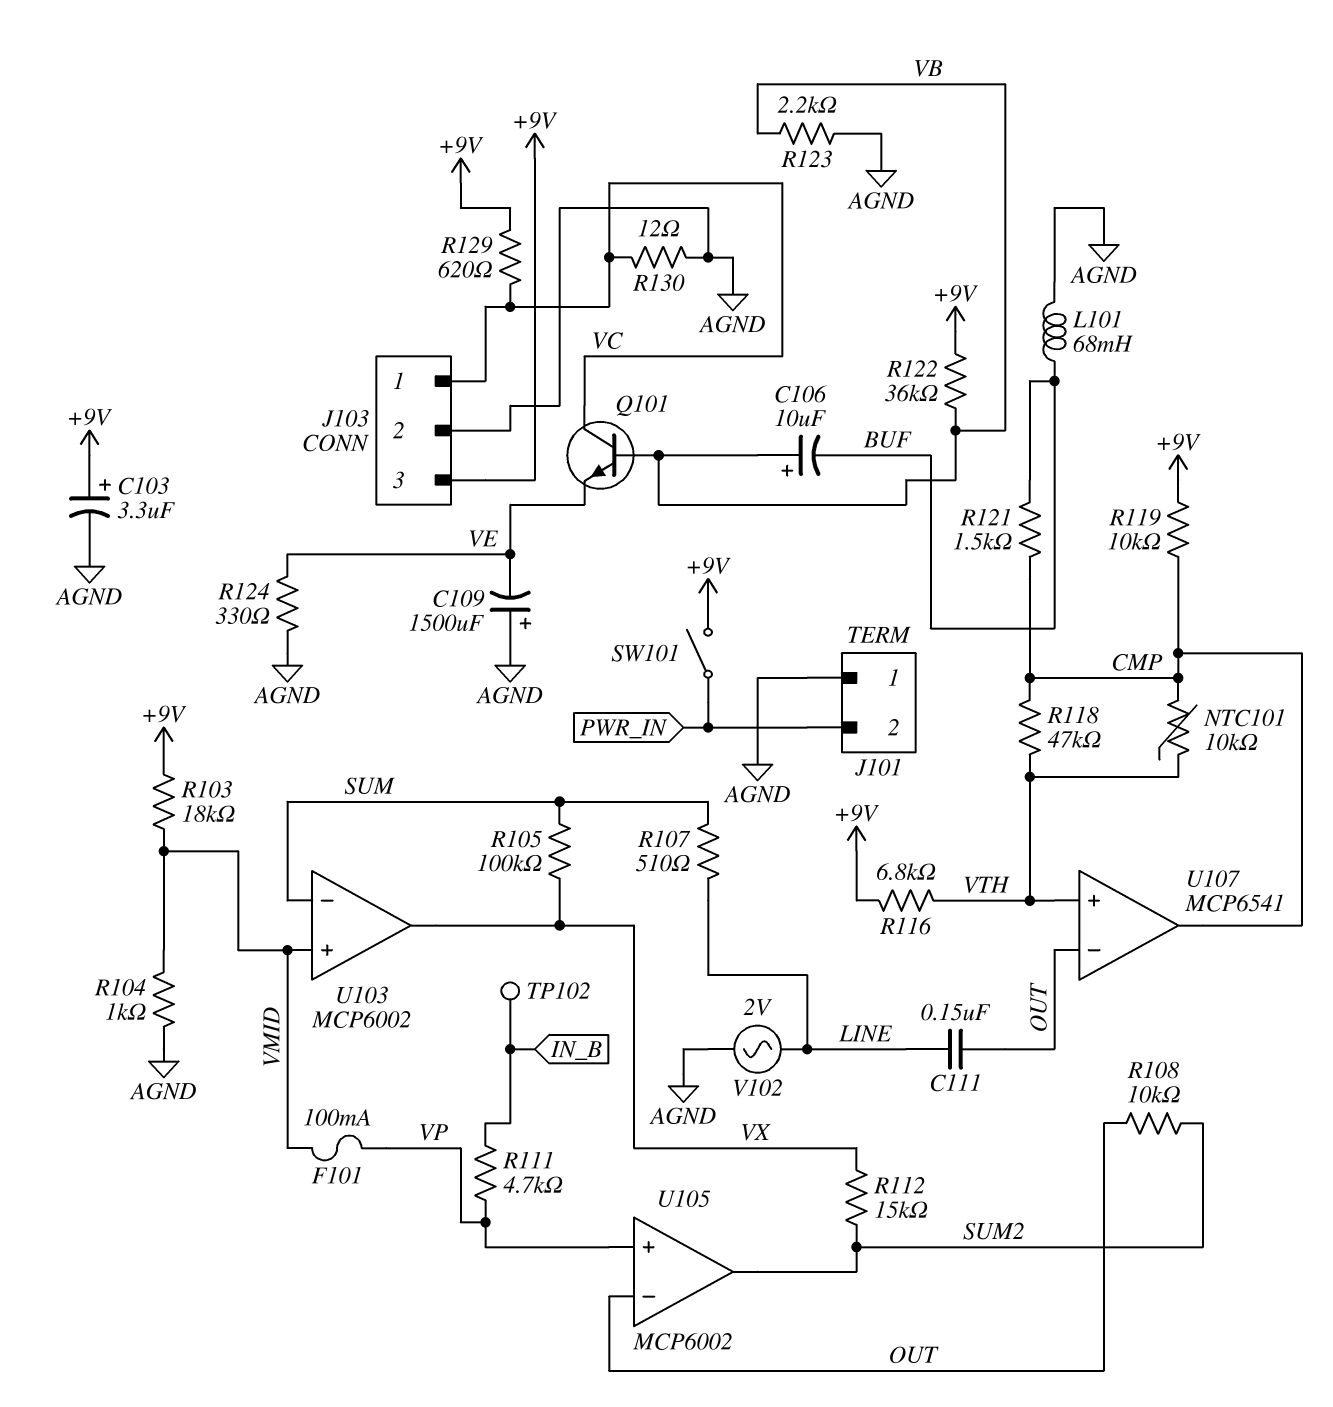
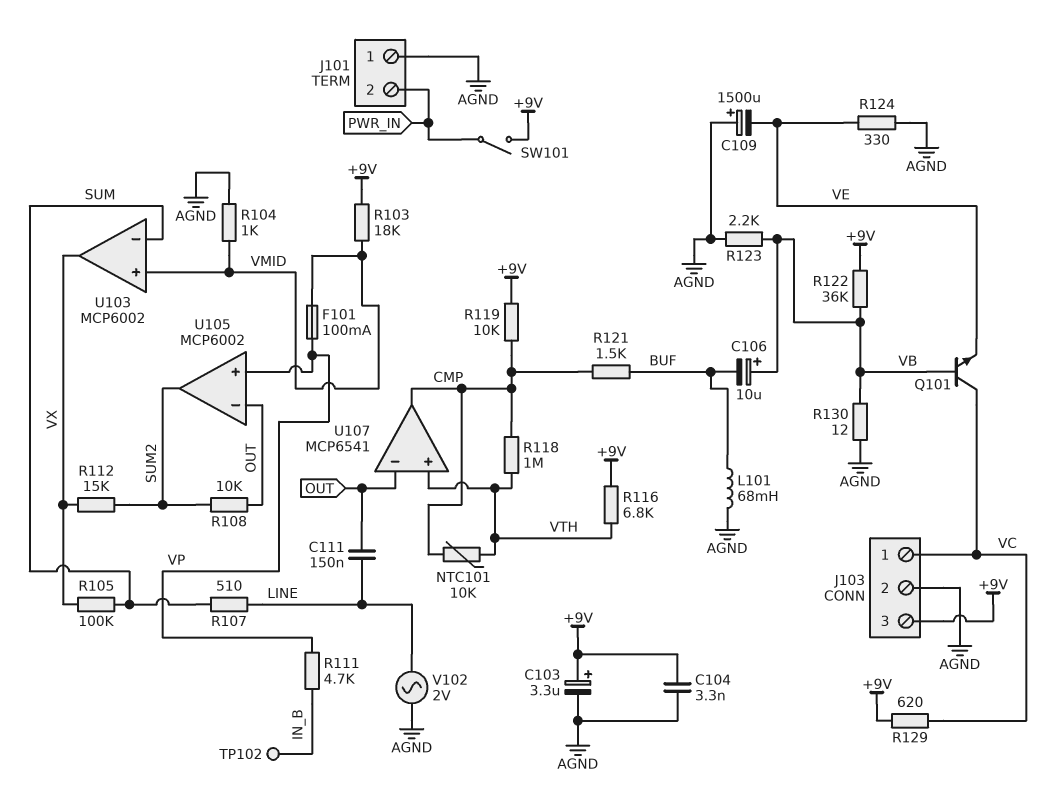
C104: none -> 3.3nF (+9V, AGND)
R118: 47k (CMP, VTH) -> 1M (CMP, VTH)
R130: 12 (AGND, VC) -> 12 (AGND, VB)

